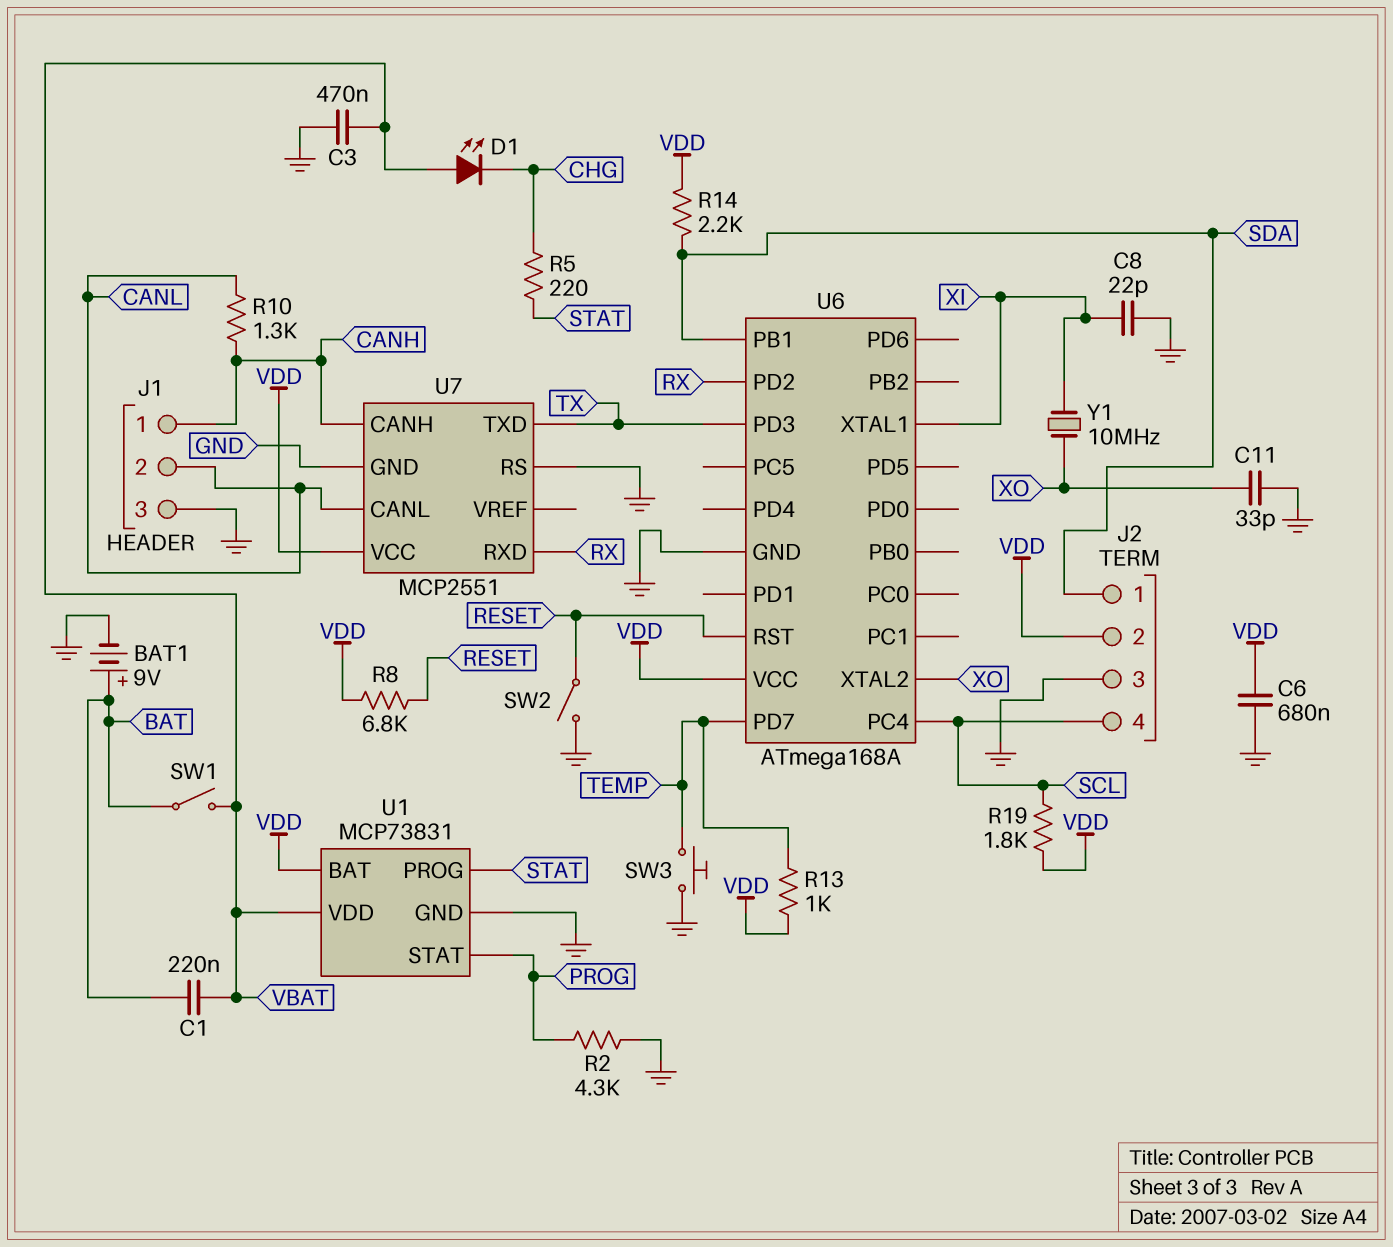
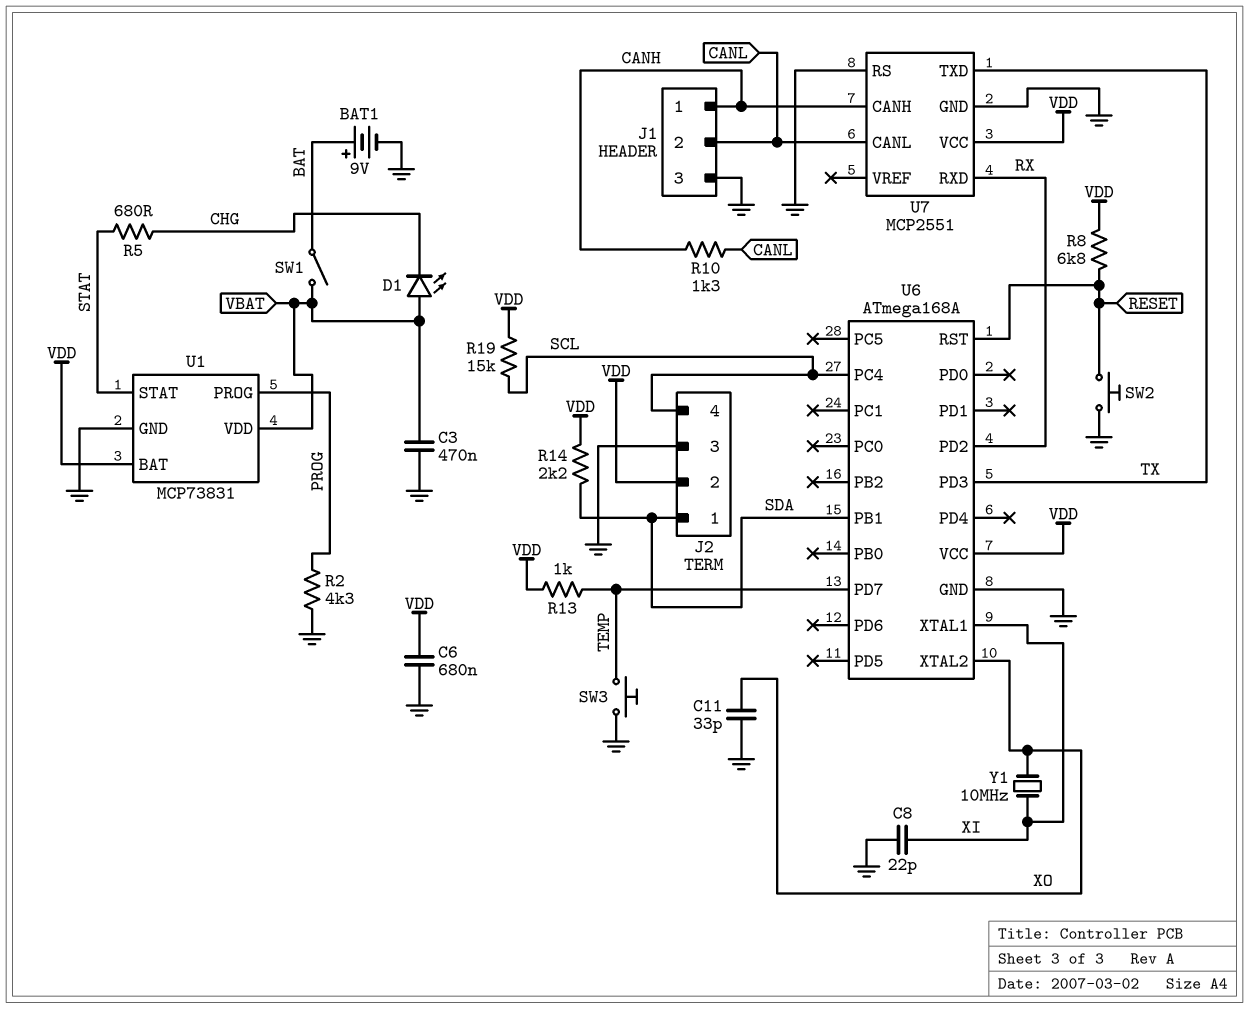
C1: 220nF (BAT, VBAT) -> none
R5: 220 (CHG, STAT) -> 680 (CHG, STAT)
R19: 1.8k (SCL, VDD) -> 15k (SCL, VDD)
SW2: switch (GND, RESET) -> button (GND, RESET)
U1 pin PROG: STAT -> PROG
U1 pin STAT: PROG -> STAT

